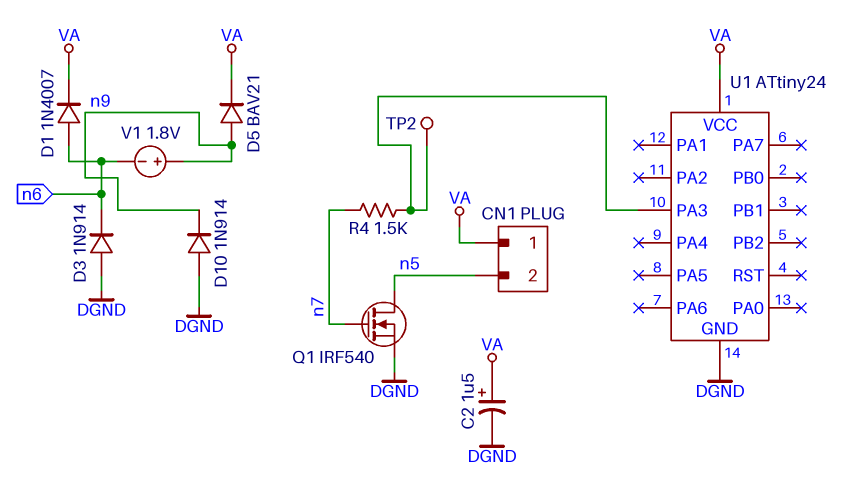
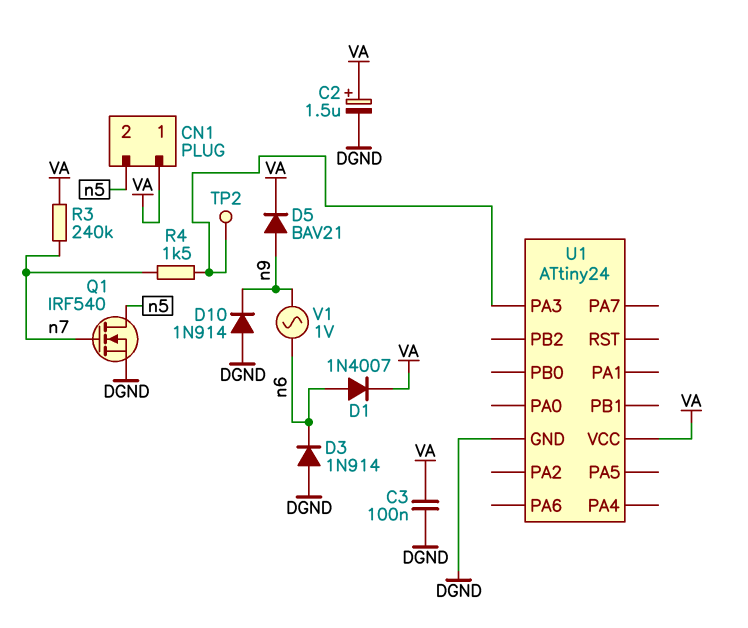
C3: none -> 100nF (DGND, VA)
R3: none -> 240k (VA, n7)
V1: 1.8V (plus n9, minus n6) -> AC 1V (n6, n9)

